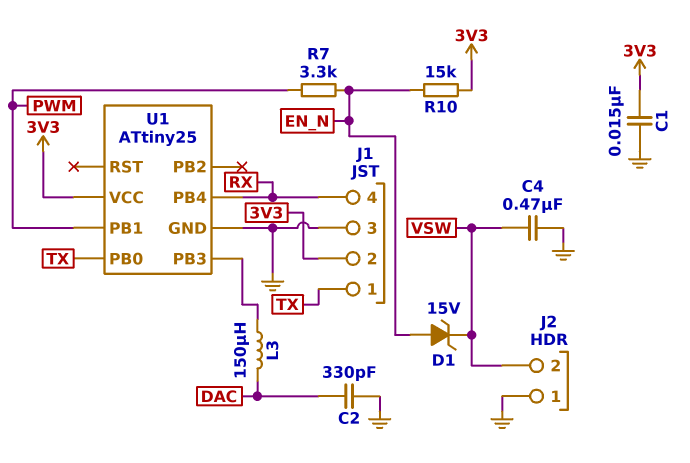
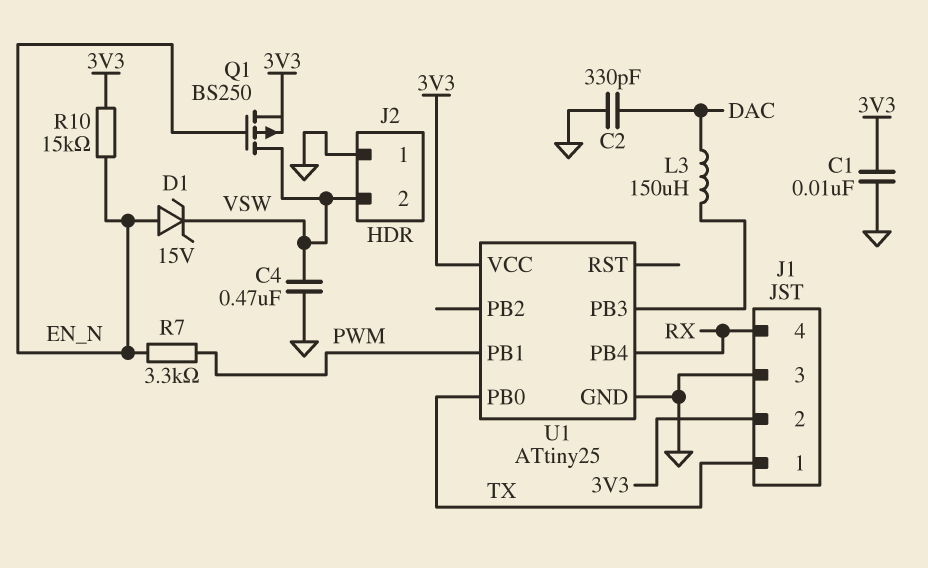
C1: 15nF (3V3, GND) -> 10nF (3V3, GND)
Q1: none -> PMOS BS250 (G EN_N, D VSW, S 3V3)

